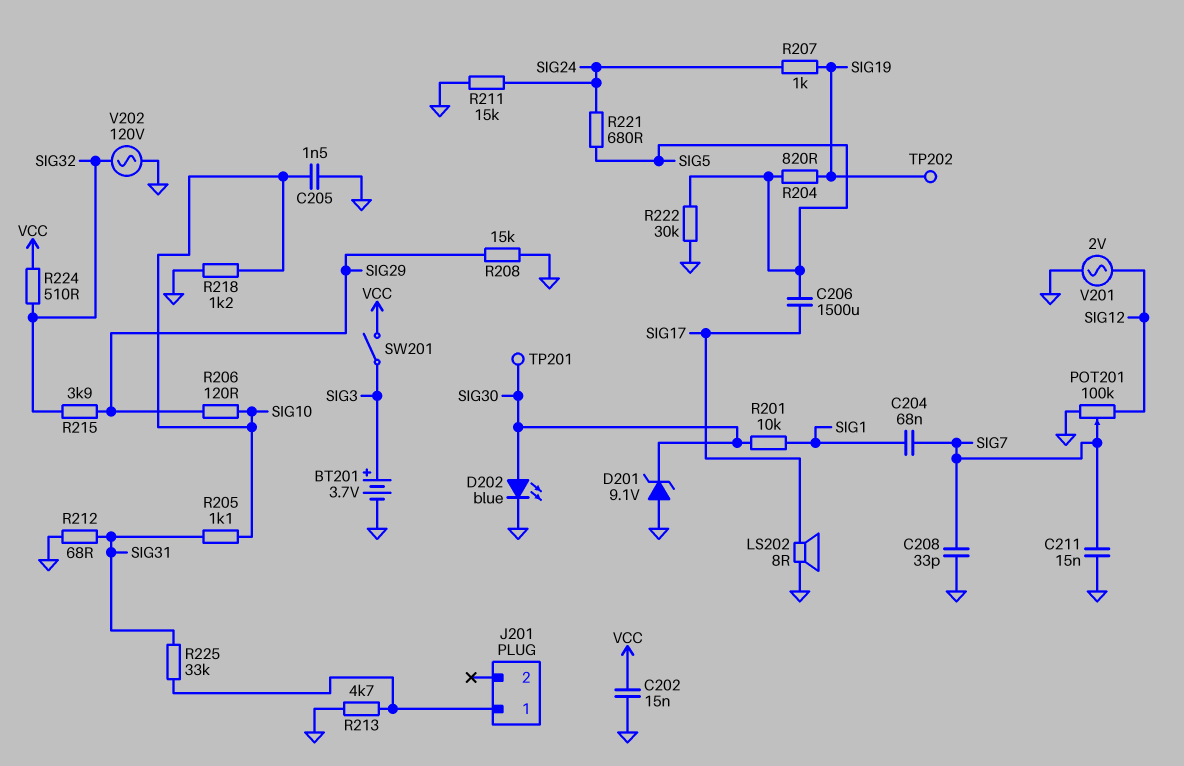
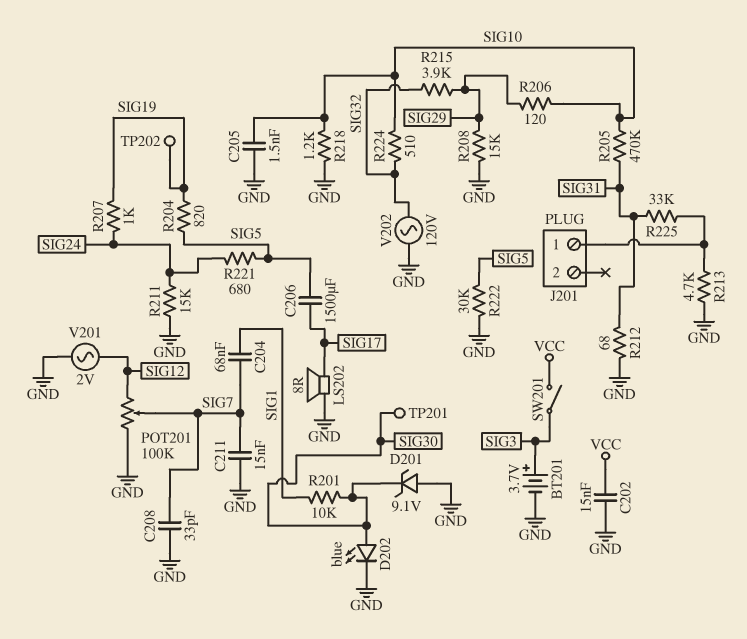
R205: 1.1k (SIG10, SIG31) -> 470k (SIG10, SIG31)
R224: 510 (SIG32, VCC) -> 510 (SIG10, SIG32)

